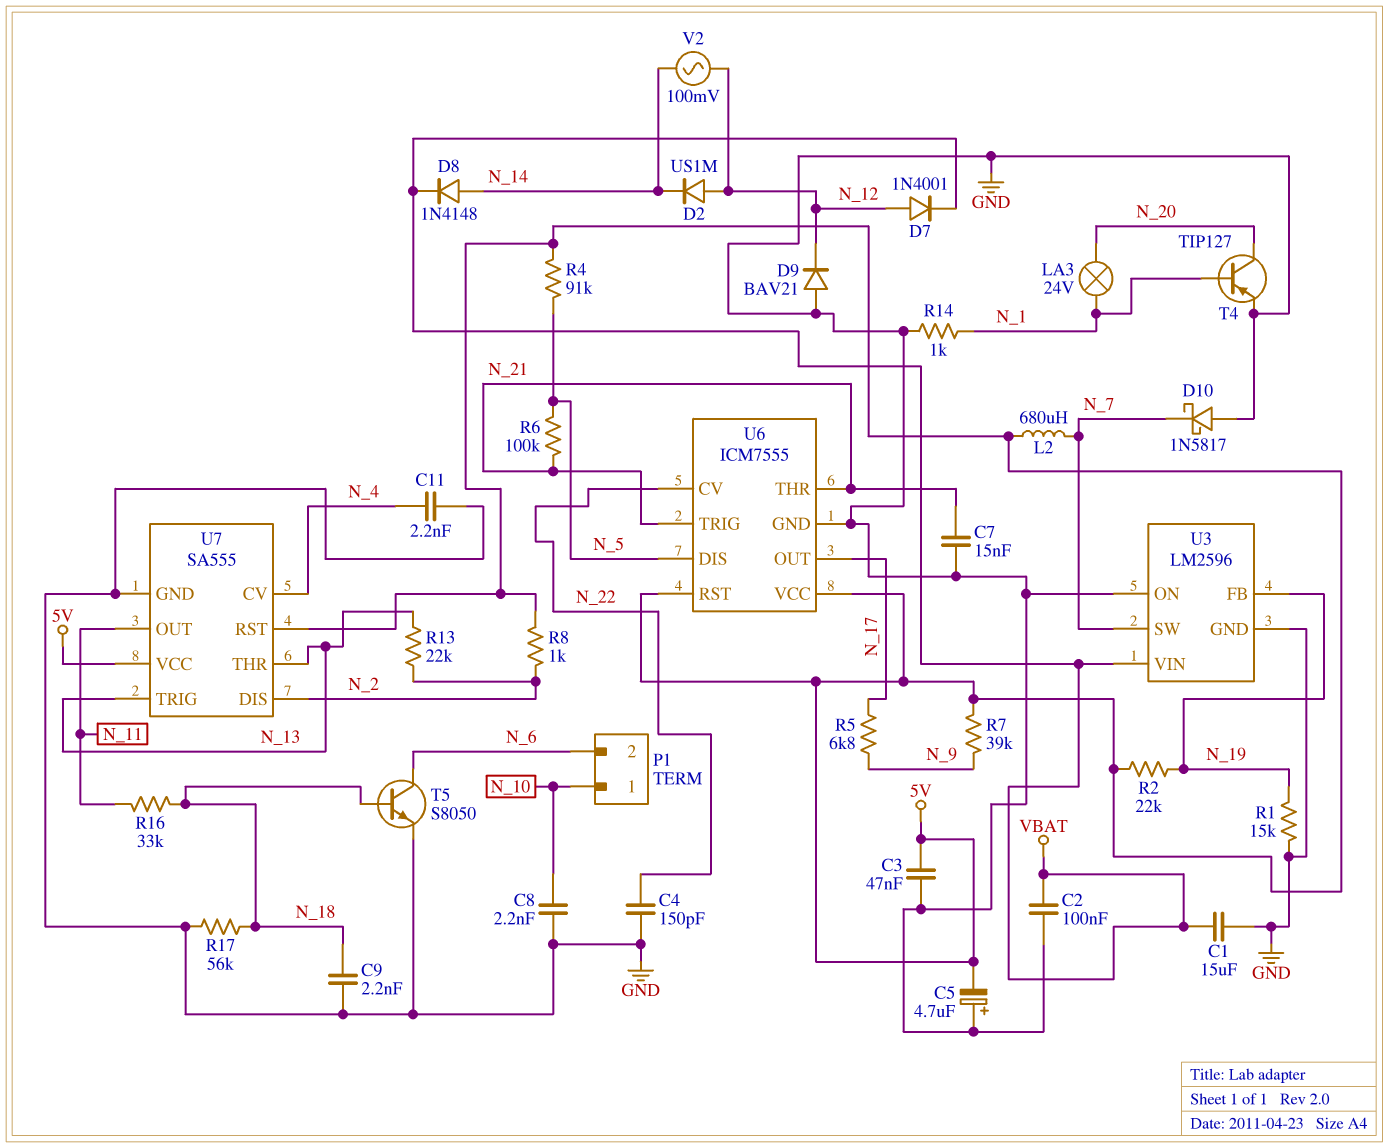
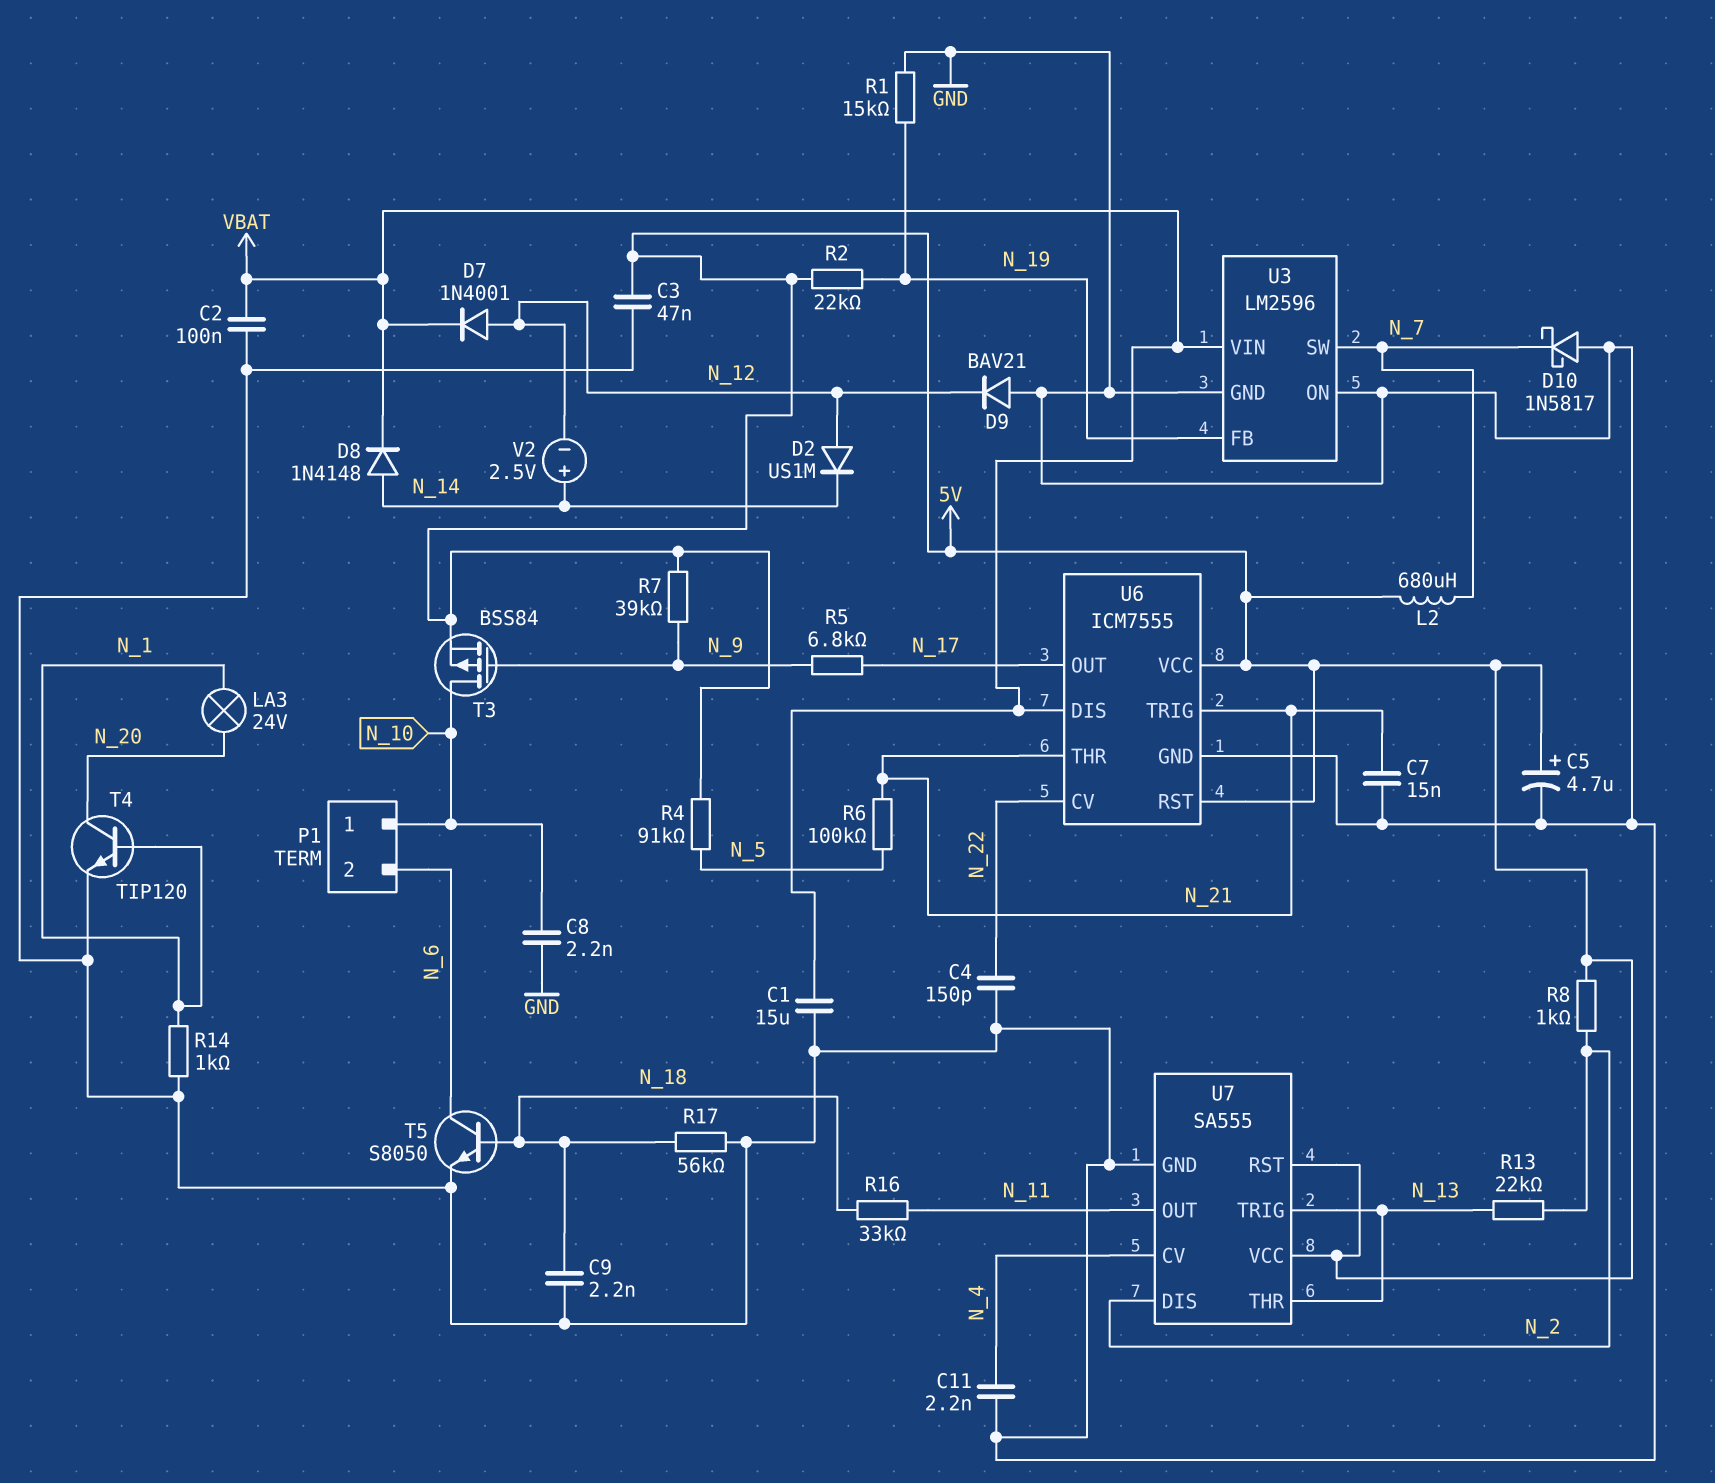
C5: 4.7uF (plus GND, minus 5V) -> 4.7uF (plus 5V, minus GND)
T3: none -> PMOS BSS84 (G N_9, D N_10, S 5V)
T4: PNP TIP127 (B N_1, C N_20, E GND) -> NPN TIP120 (B N_1, C N_20, E GND)
U6 pin DIS: N_5 -> VBAT
V2: AC 100mV (N_12, N_14) -> 2.5V (plus N_14, minus N_12)

